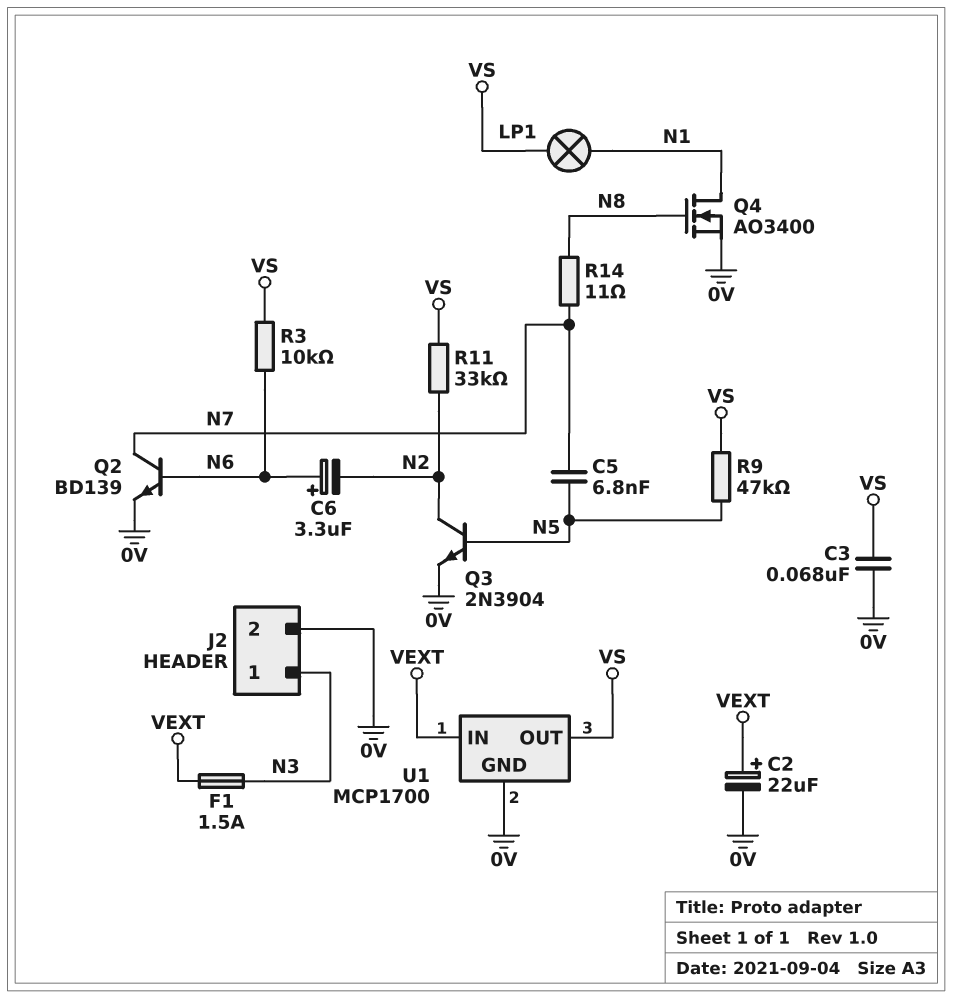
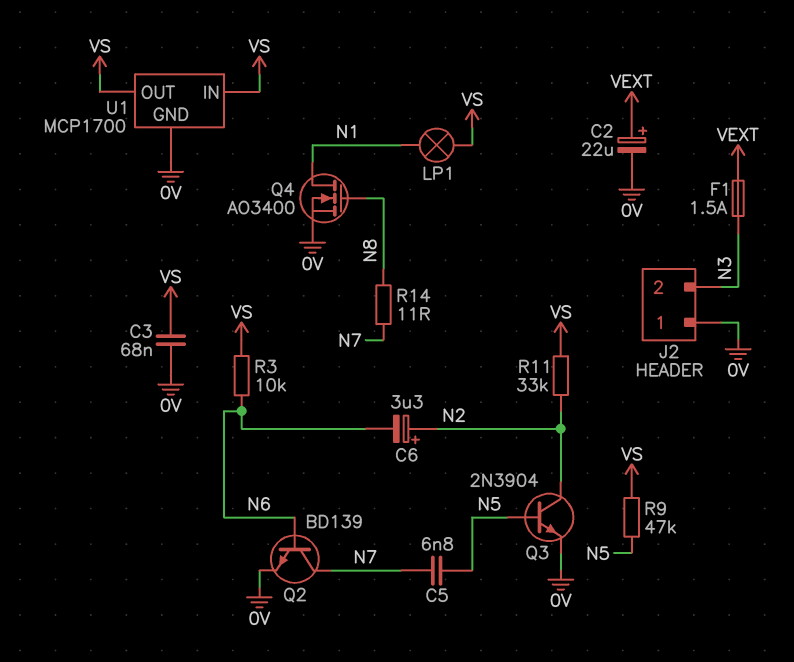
C6: 3.3uF (plus N6, minus N2) -> 3.3uF (plus N2, minus N6)
J2 pin 1: N3 -> 0V
J2 pin 2: 0V -> N3
U1 pin IN: VEXT -> VS

